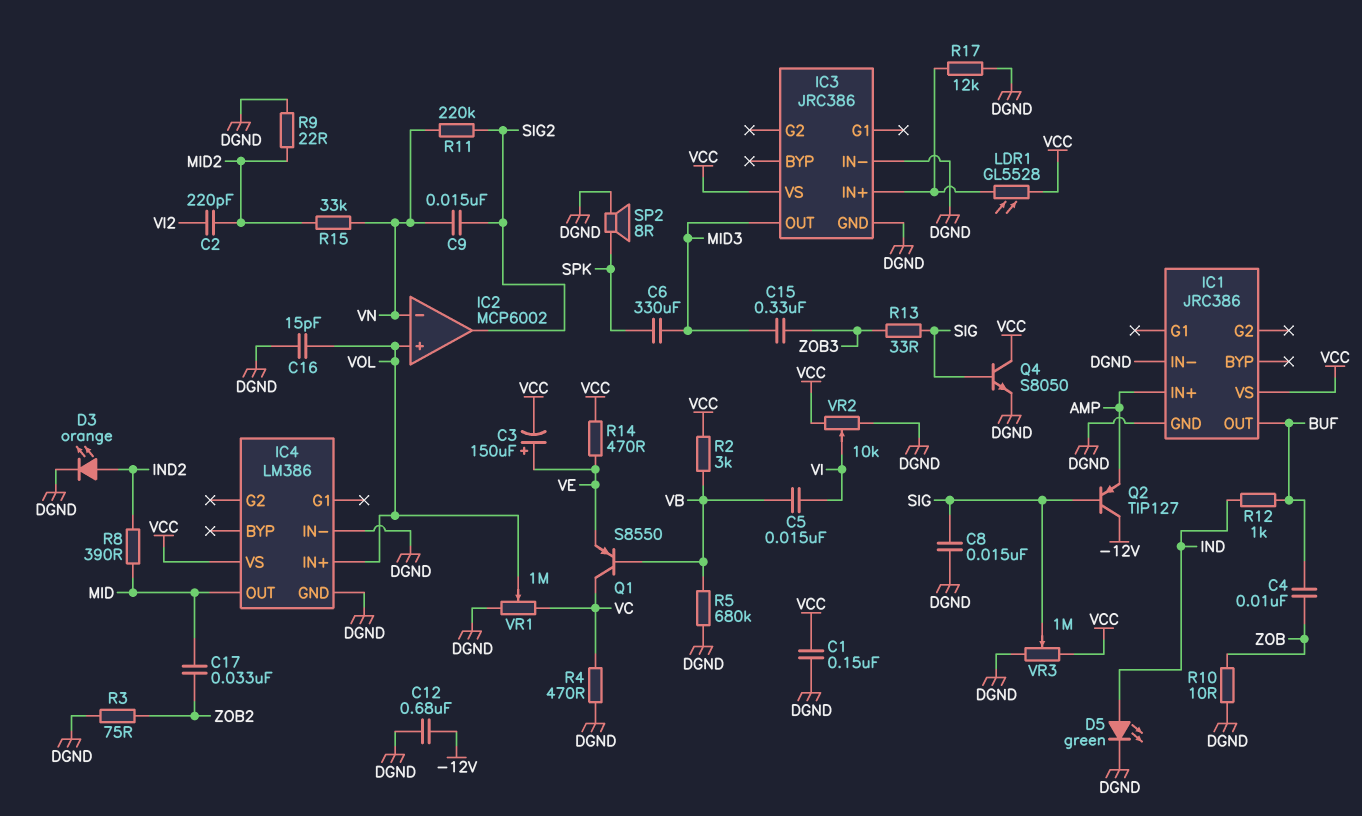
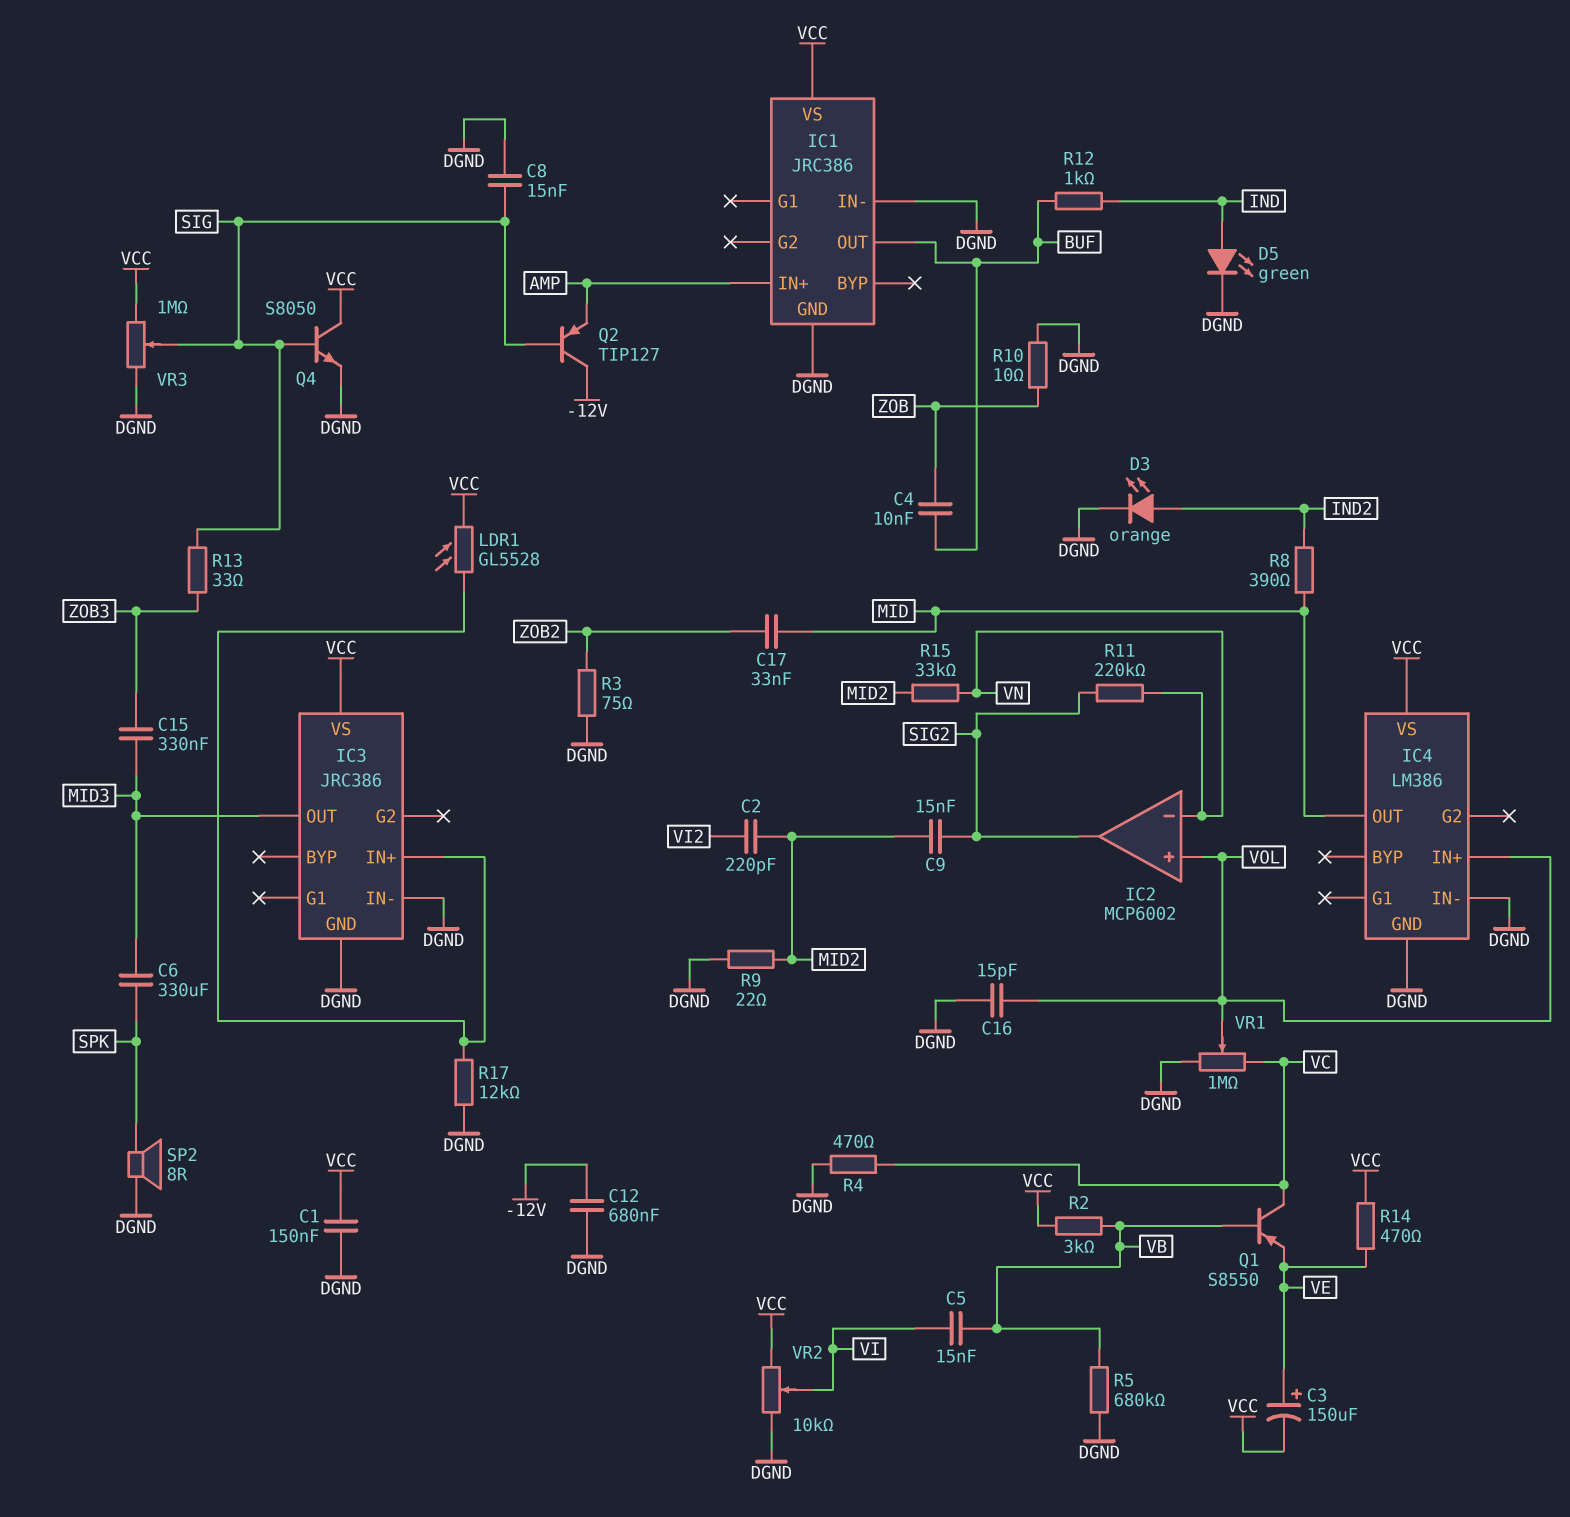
C9: 15nF (SIG2, VN) -> 15nF (MID2, SIG2)

